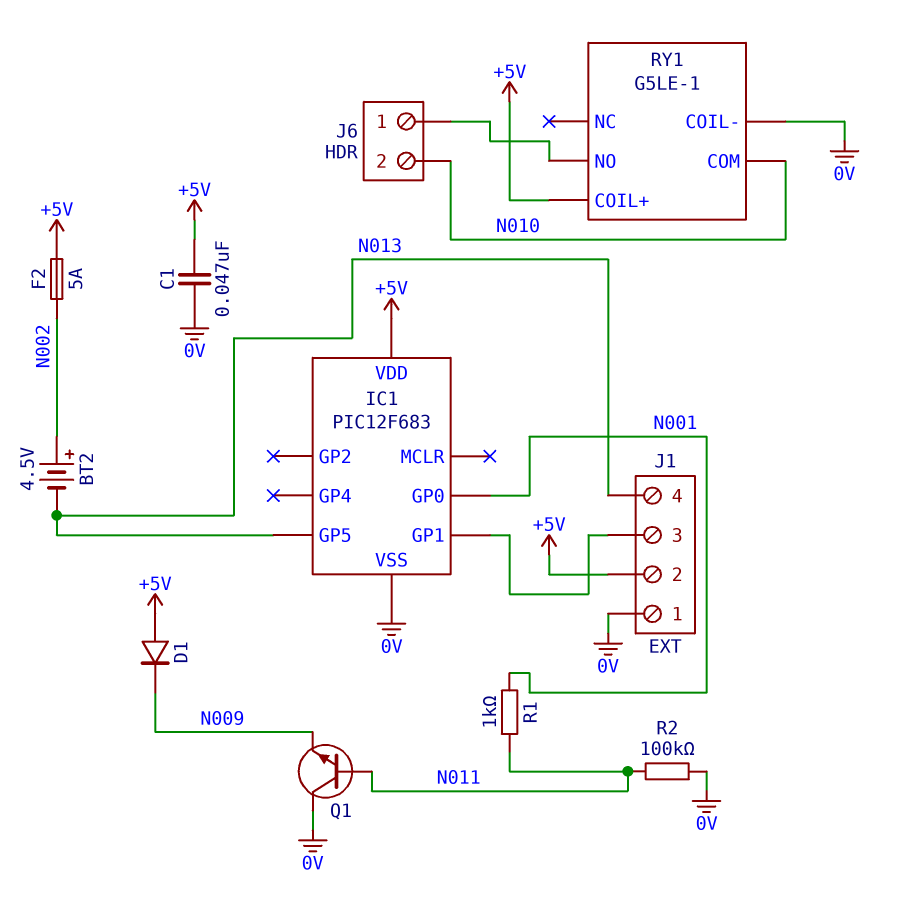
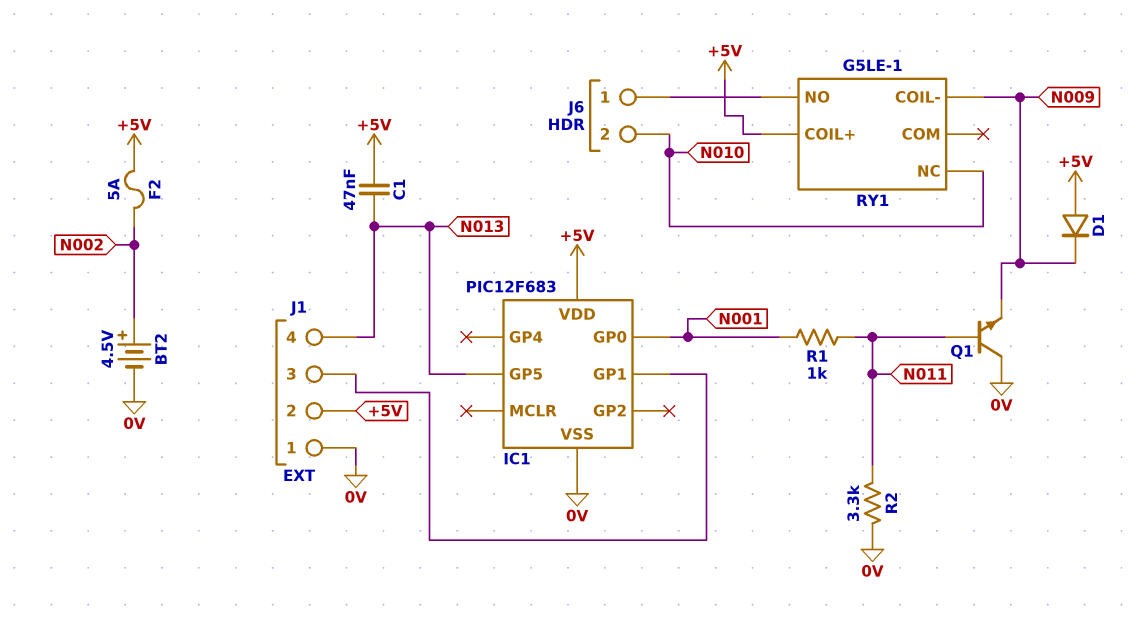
BT2: 4.5V (plus N002, minus N013) -> 4.5V (plus N002, minus 0V)
C1: 47nF (+5V, 0V) -> 47nF (+5V, N013)
R2: 100k (0V, N011) -> 3.3k (0V, N011)
RY1 pin COIL-: 0V -> N009
RY1 pin COM: N010 -> none
RY1 pin NC: none -> N010

